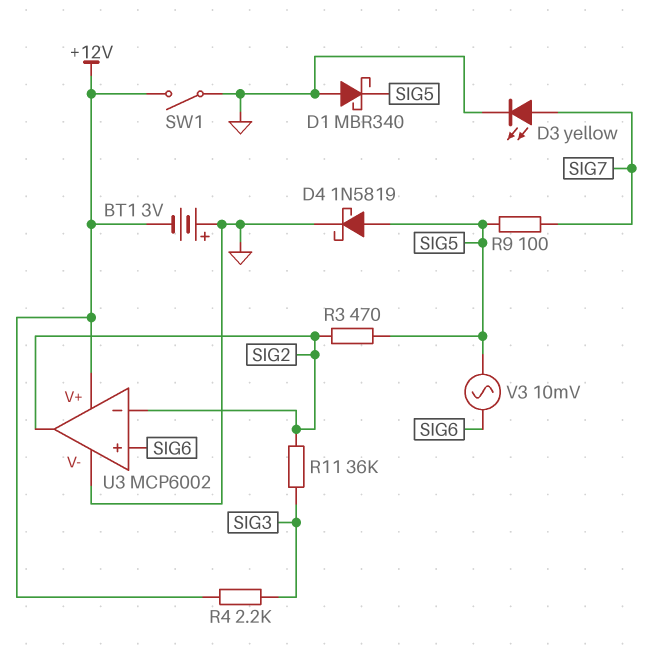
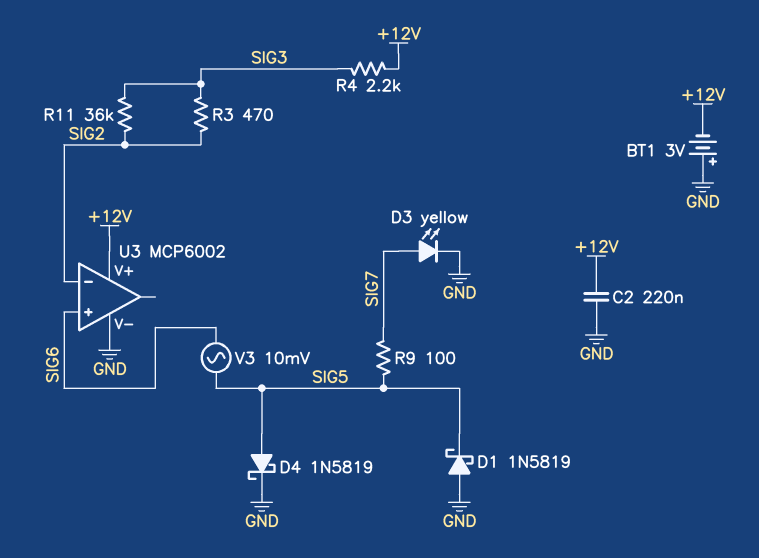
C2: none -> 220nF (+12V, GND)
D1: schottky MBR340 (A GND, K SIG5) -> schottky 1N5819 (A GND, K SIG5)
R3: 470 (SIG2, SIG5) -> 470 (SIG2, SIG3)
SW1: switch (+12V, GND) -> none
U3 pin out: SIG2 -> none

